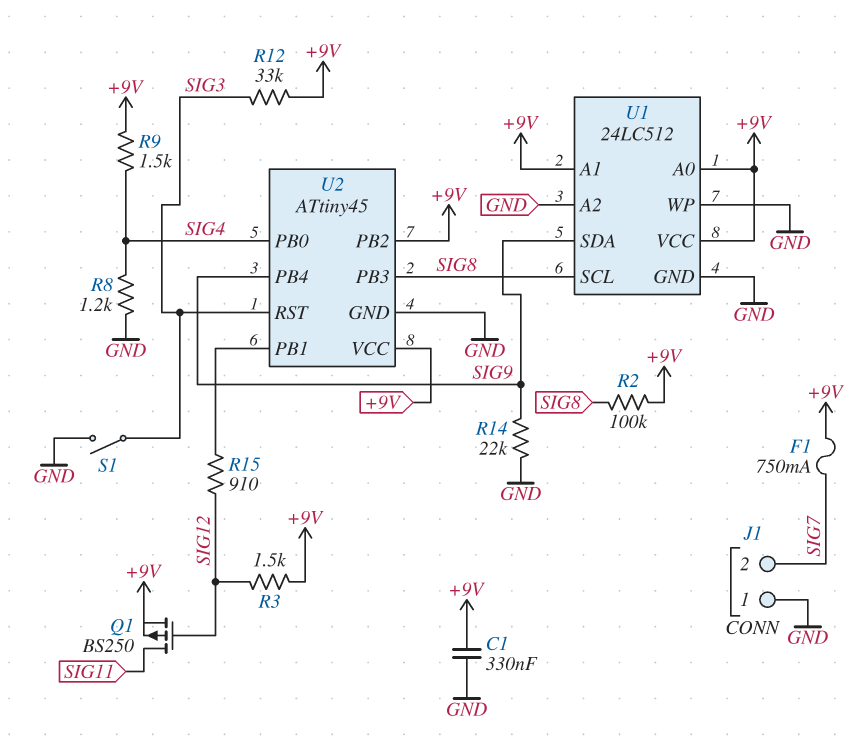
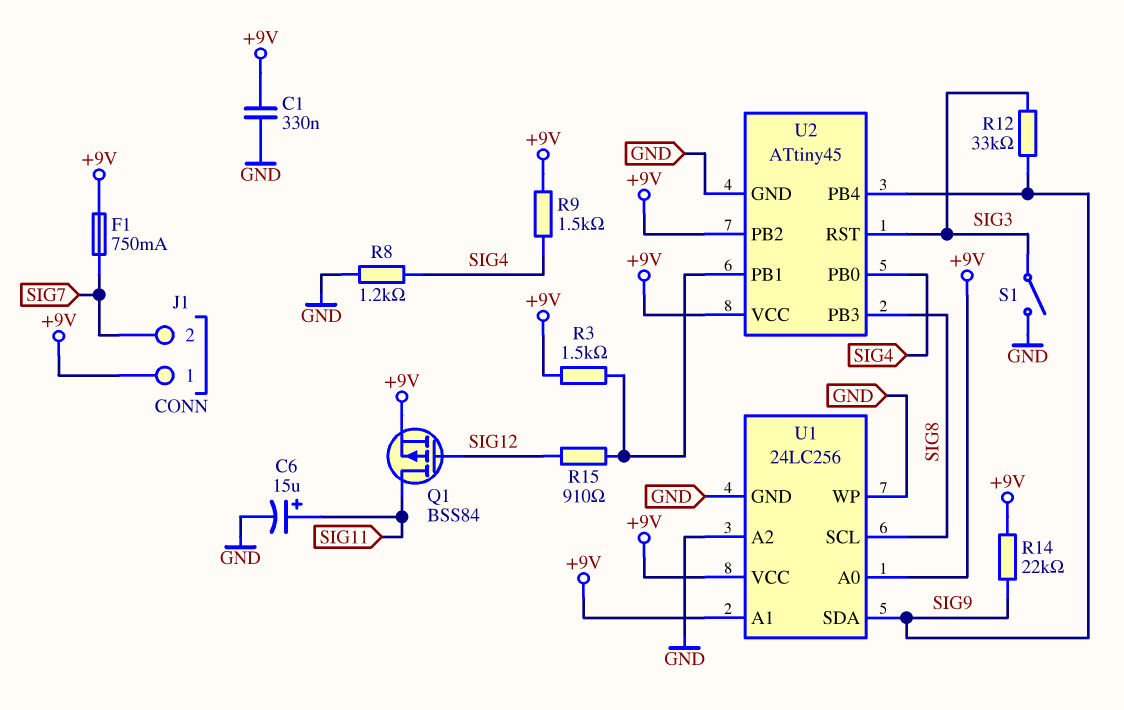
C6: none -> 15uF (plus SIG11, minus GND)
J1 pin 1: GND -> +9V
Q1: PMOS BS250 (G SIG12, D SIG11, S +9V) -> PMOS BSS84 (G SIG12, D SIG11, S +9V)
R2: 100k (+9V, SIG8) -> none
R3: 1.5k (+9V, SIG12) -> 1.5k (+9V, U2/PB1)
R12: 33k (+9V, SIG3) -> 33k (SIG3, SIG9)
R14: 22k (GND, SIG9) -> 22k (+9V, SIG9)
U1: 24LC512 -> 24LC256

